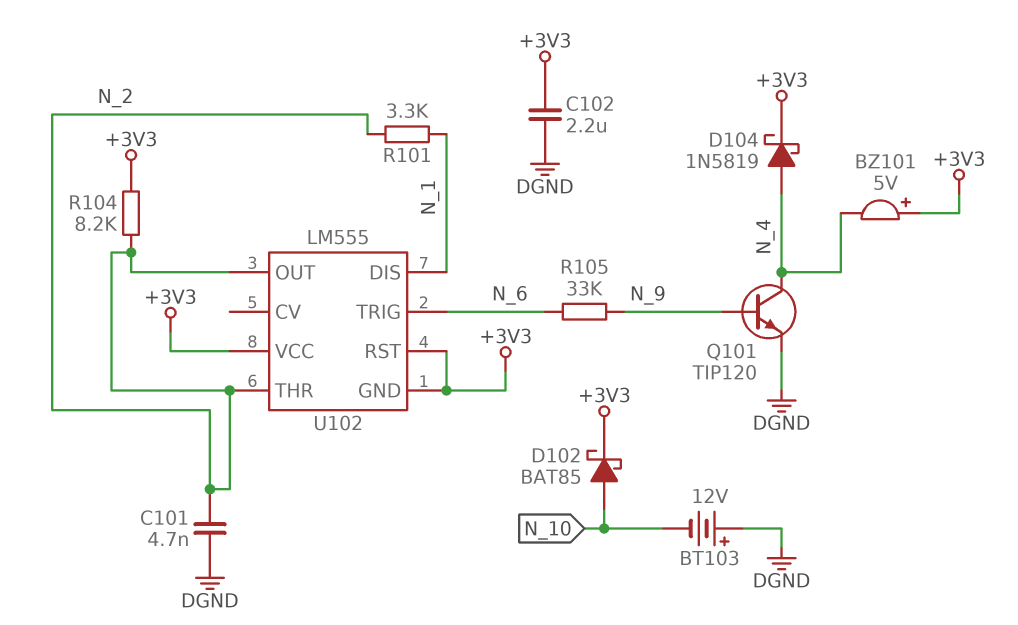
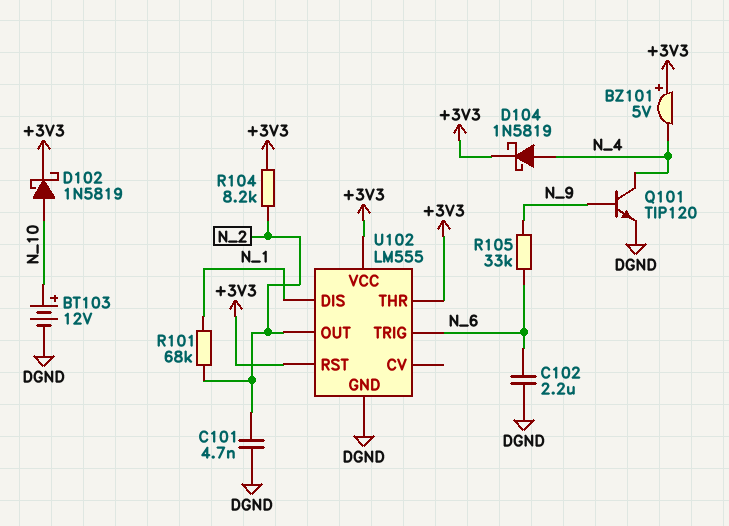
BT103: 12V (plus DGND, minus N_10) -> 12V (plus N_10, minus DGND)
C102: 2.2uF (+3V3, DGND) -> 2.2uF (DGND, N_6)
D102: schottky BAT85 (A N_10, K +3V3) -> schottky 1N5819 (A N_10, K +3V3)
R101: 3.3k (N_1, N_2) -> 68k (N_1, N_2)
U102 pin GND: +3V3 -> DGND
U102 pin THR: N_2 -> +3V3

